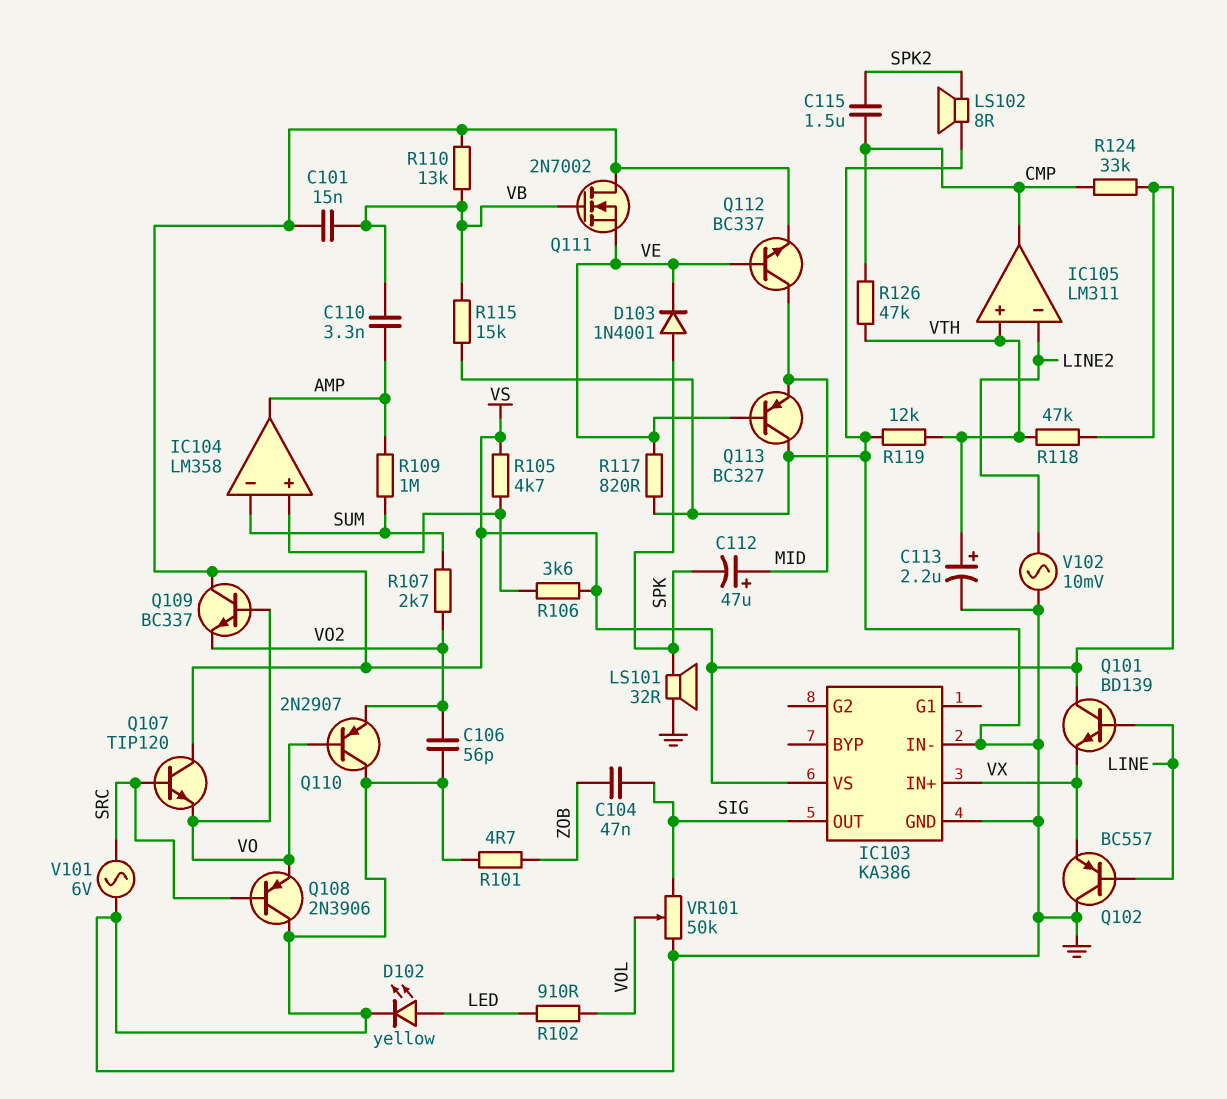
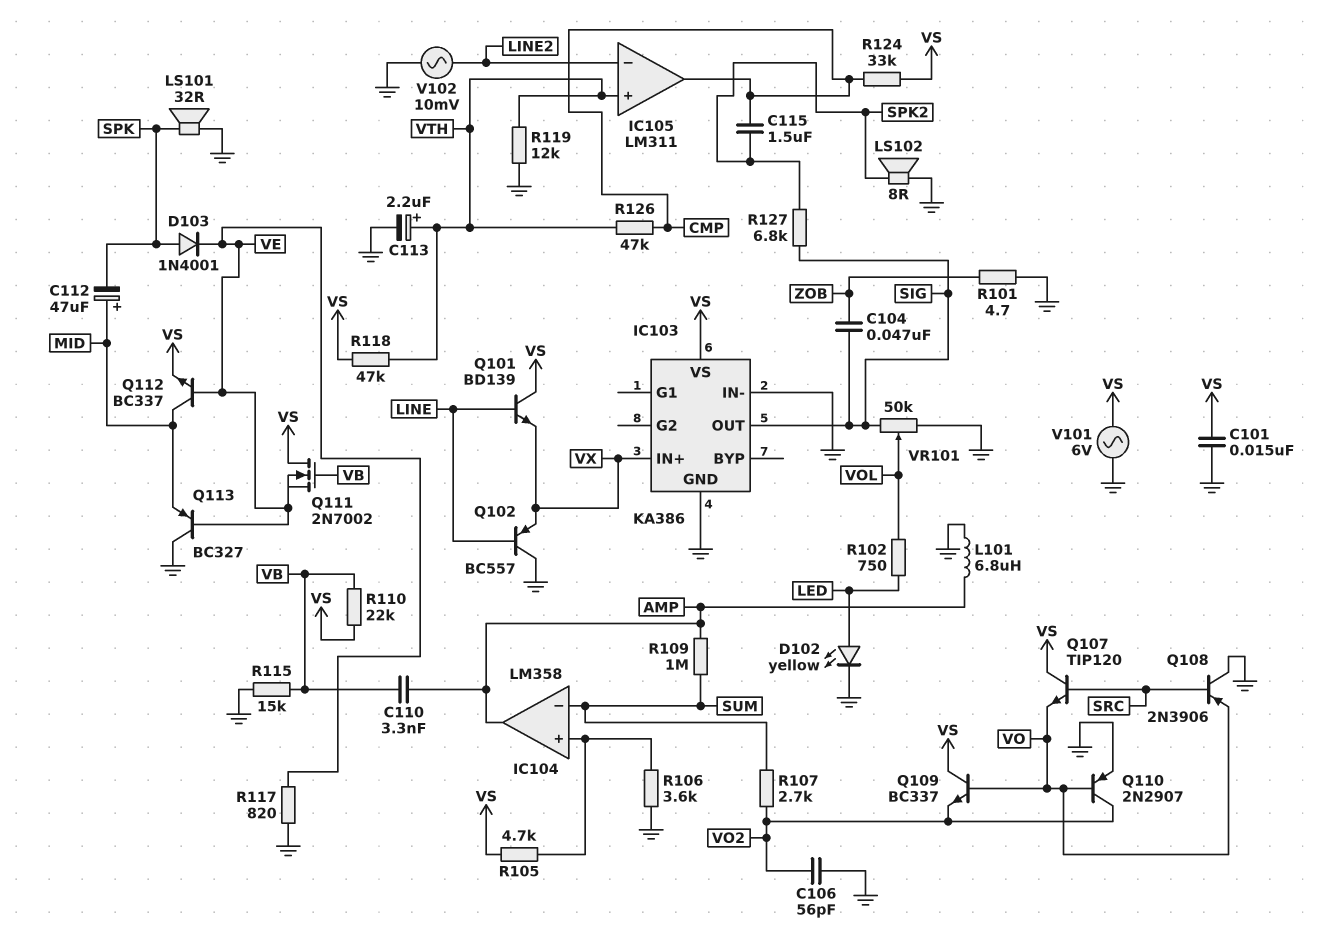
C101: 15nF (VB, VS) -> 15nF (GND, VS)
L101: none -> 6.8uH (AMP, GND)
Q110: PNP 2N2907 (B VO, C GND, E VO2) -> PNP 2N2907 (B VO, C VO2, E GND)
R102: 910 (LED, VOL) -> 750 (LED, VOL)
R106: 3.6k (IC104/in+, VS) -> 3.6k (GND, IC104/in+)
R110: 13k (VB, VS) -> 22k (VB, VS)
R127: none -> 6.8k (SIG, SPK2)
V101: AC 6V (GND, SRC) -> AC 6V (GND, VS)

